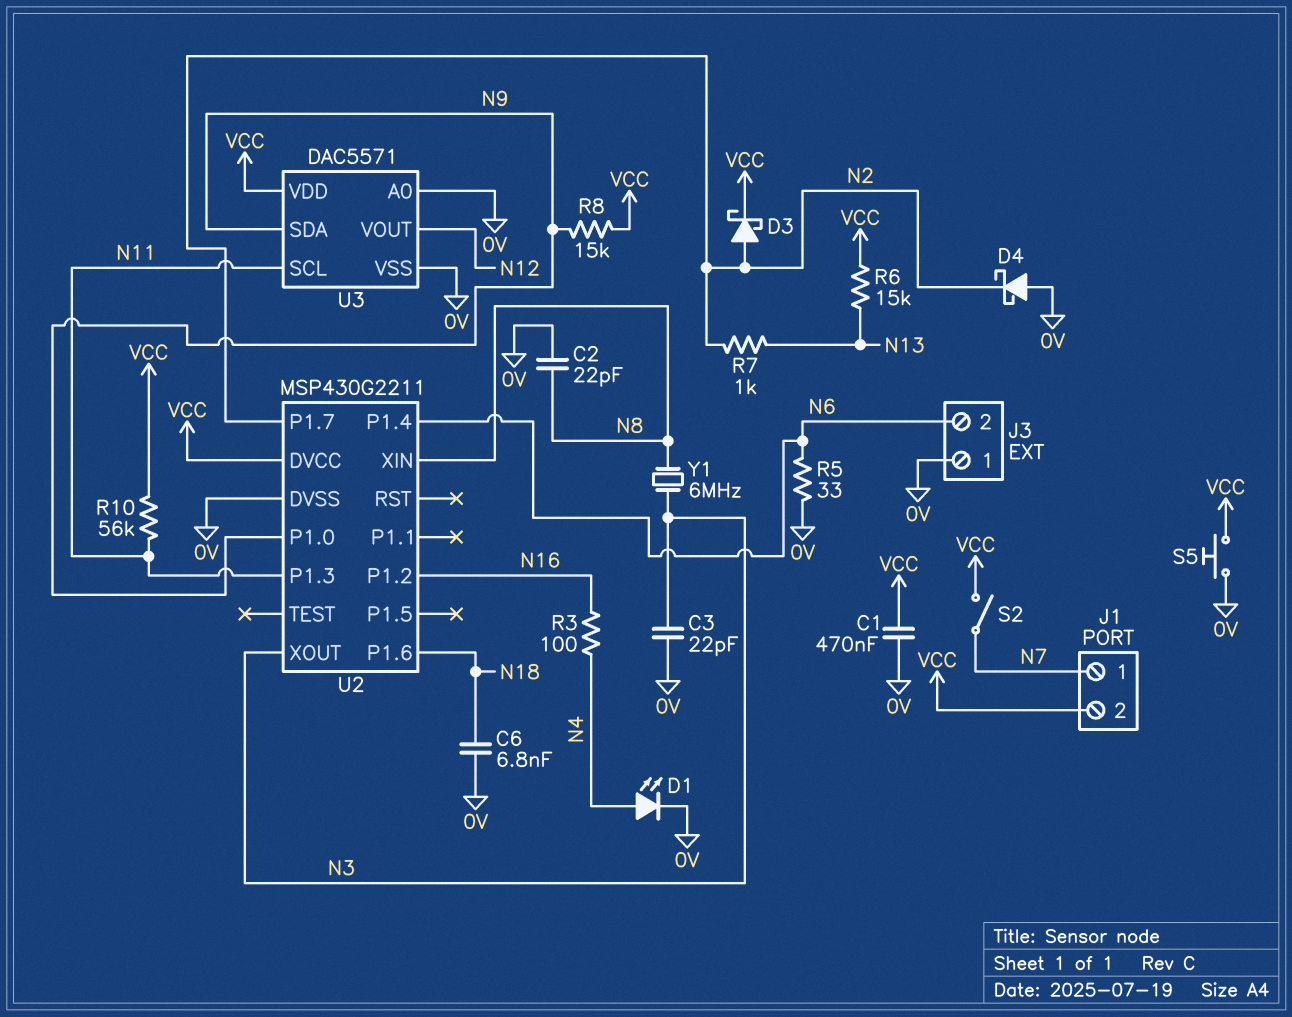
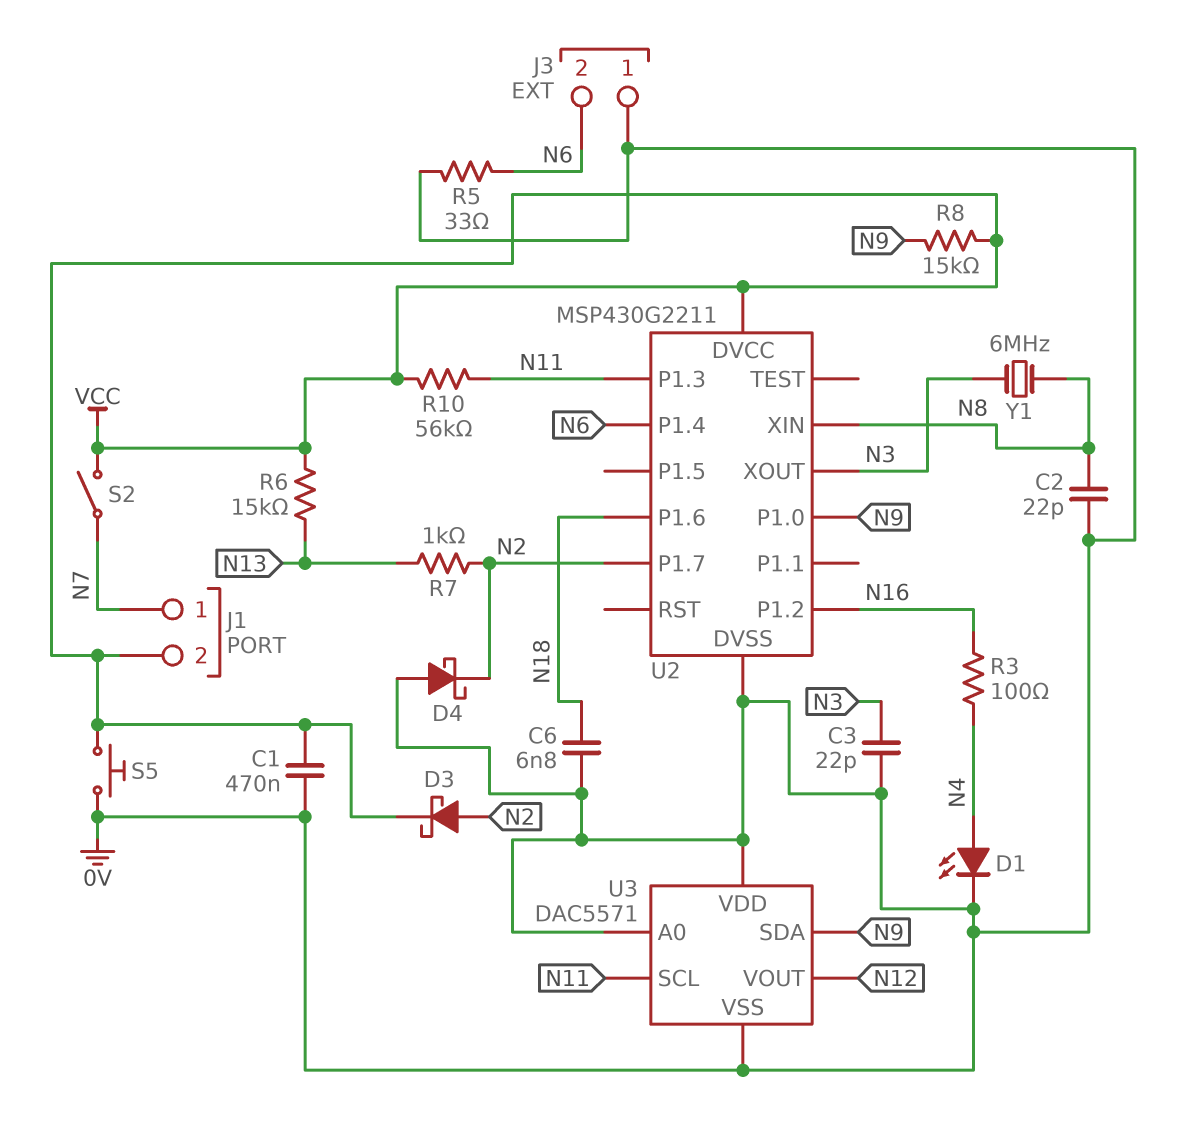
U3 pin VDD: VCC -> 0V

